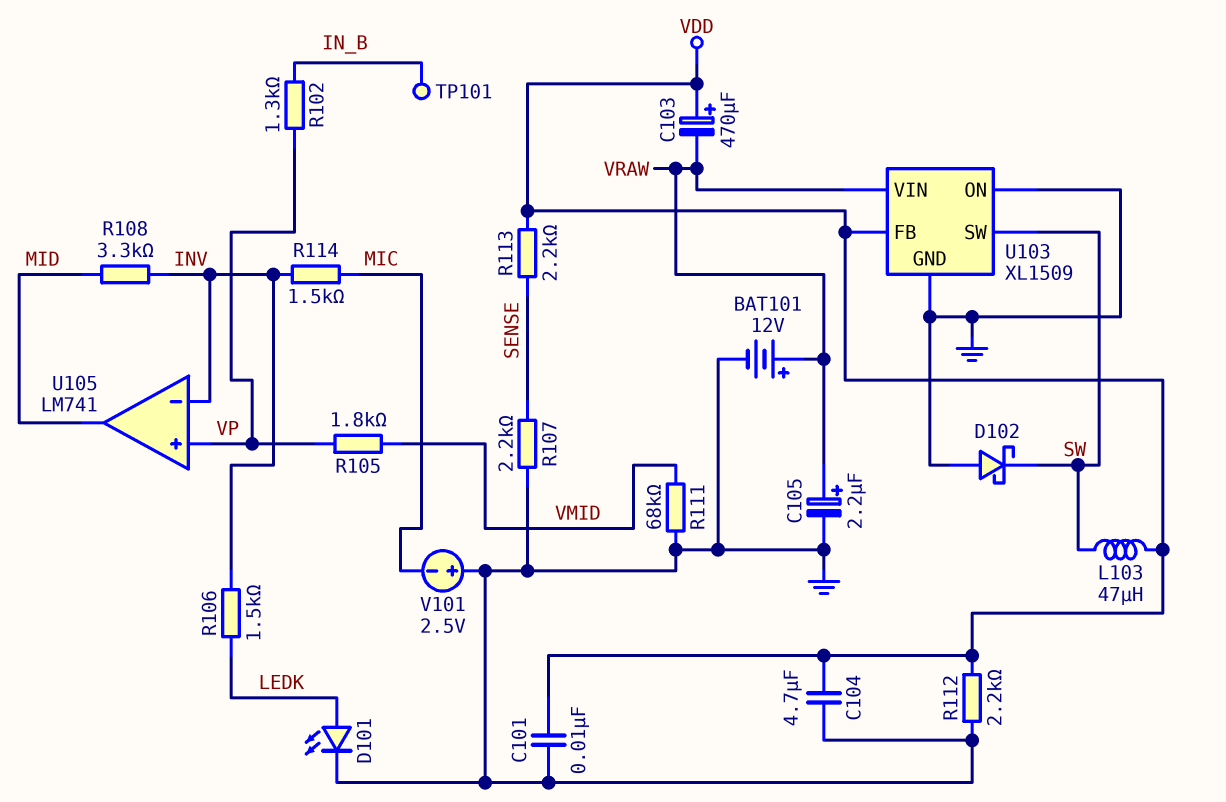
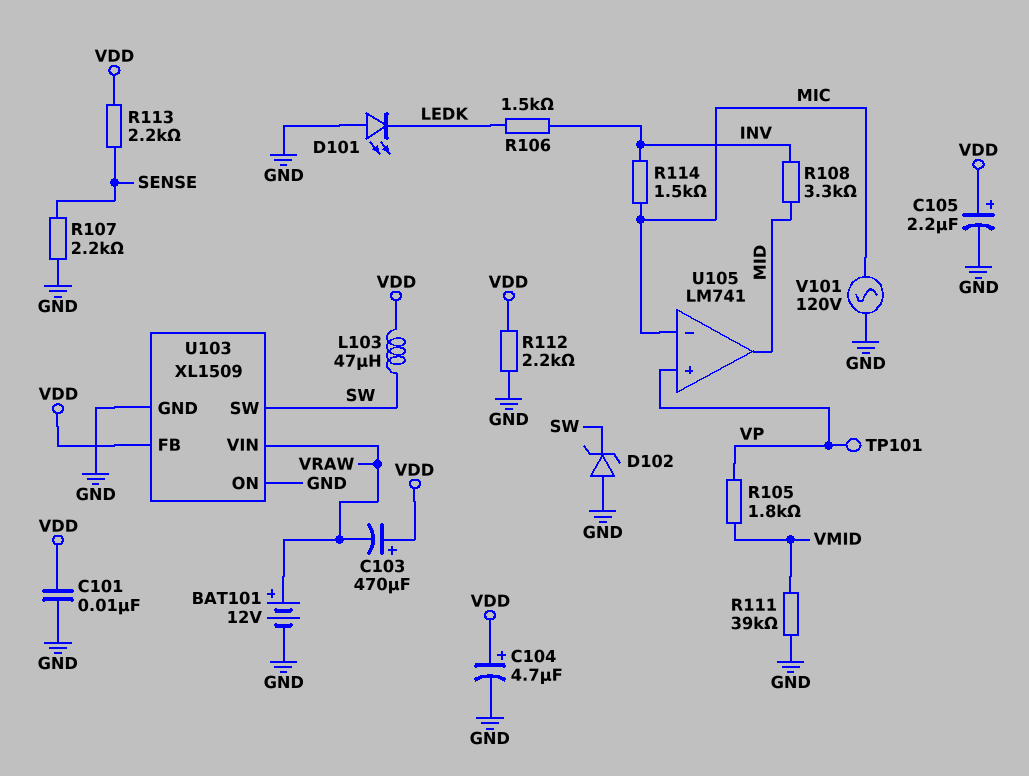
C104: 4.7uF (GND, VDD) -> 4.7uF (plus VDD, minus GND)
C105: 2.2uF (plus VRAW, minus GND) -> 2.2uF (plus VDD, minus GND)
D101: LED (A LEDK, K GND) -> LED (A GND, K LEDK)
D102: schottky (A GND, K SW) -> zener (A GND, K SW)
R102: 1.3k (IN_B, VP) -> none
R111: 68k (GND, VMID) -> 39k (GND, VMID)
TP101: test point (IN_B) -> test point (VP)
U105 pin in-: INV -> MIC
V101: 2.5V (plus GND, minus MIC) -> AC 120V (GND, MIC)

